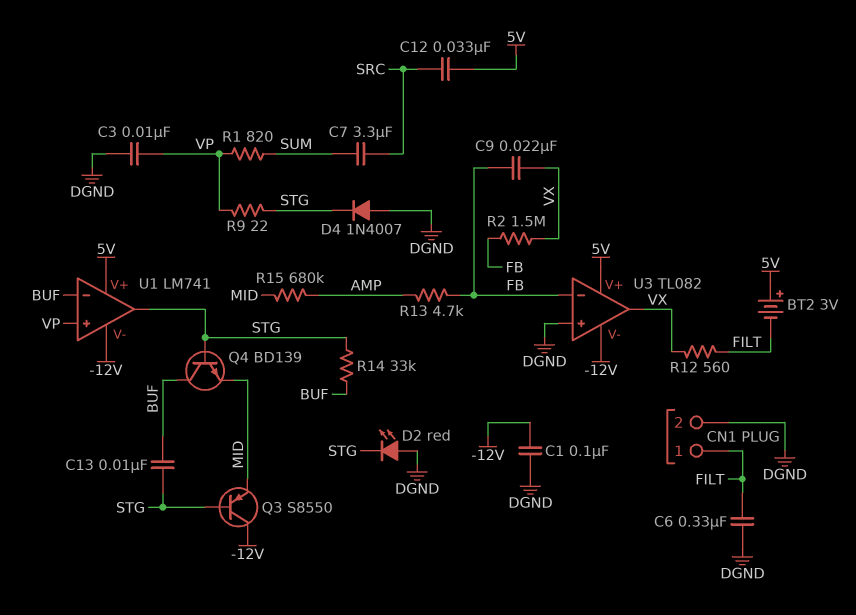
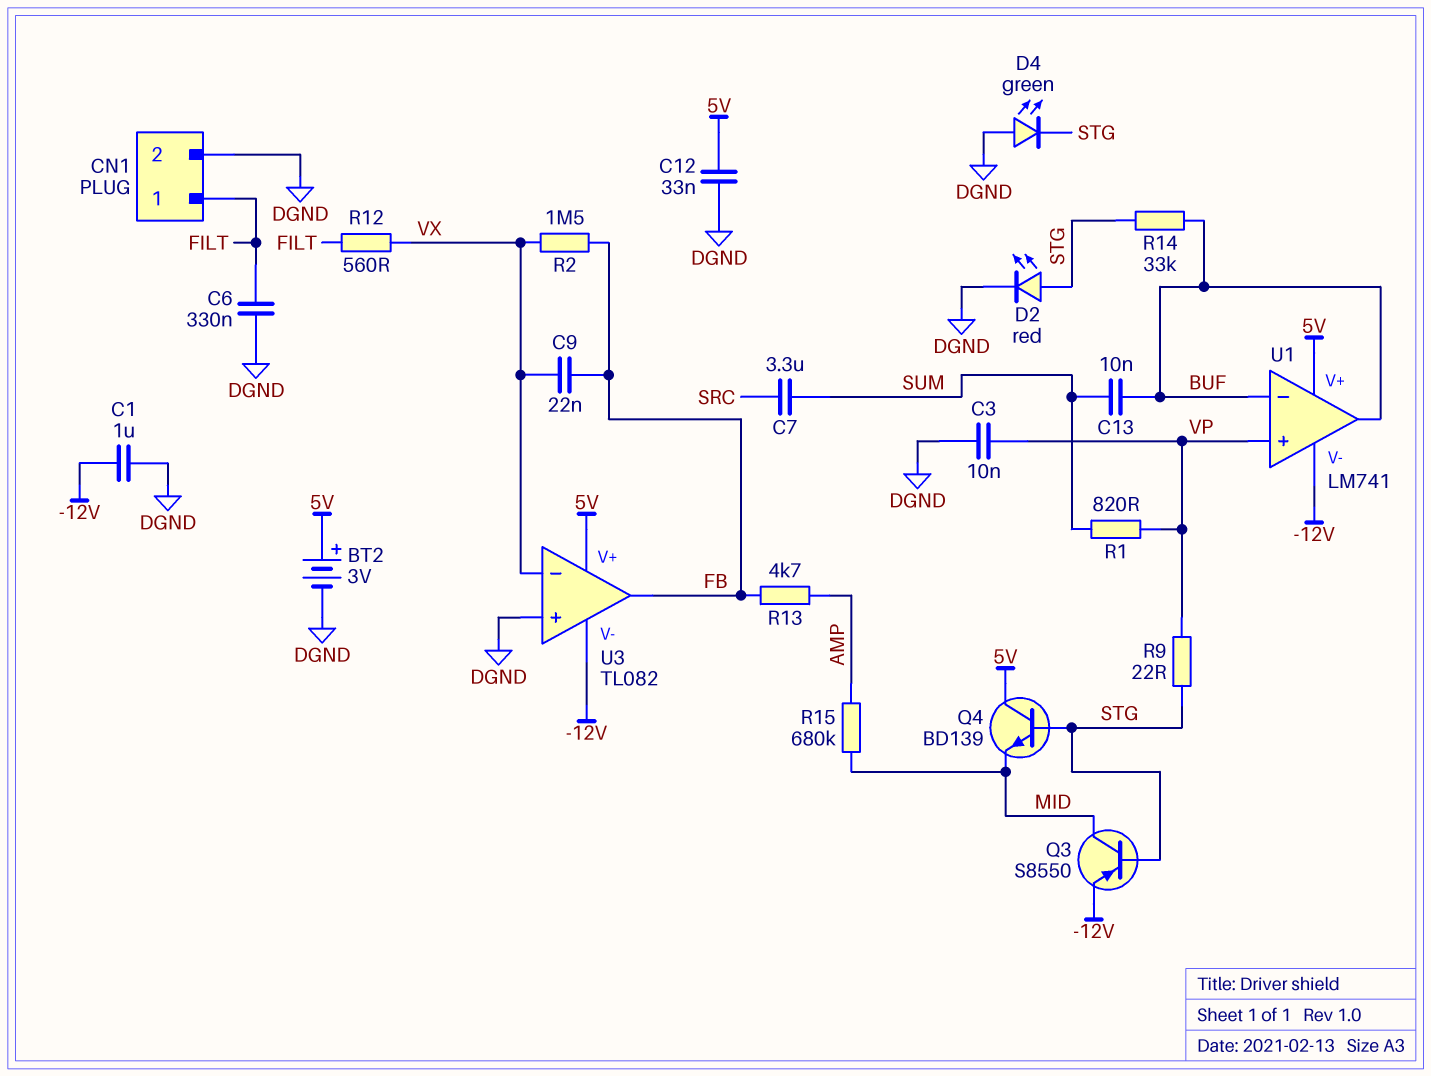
BT2: 3V (plus 5V, minus FILT) -> 3V (plus 5V, minus DGND)
C1: 100nF (-12V, DGND) -> 1uF (-12V, DGND)
C12: 33nF (5V, SRC) -> 33nF (5V, DGND)
C13: 10nF (BUF, STG) -> 10nF (BUF, SUM)
D2: LED red (A DGND, K STG) -> LED red (A STG, K DGND)
D4: diode 1N4007 (A DGND, K STG) -> LED green (A DGND, K STG)
Q3: PNP S8550 (B STG, C -12V, E MID) -> PNP S8550 (B STG, C MID, E -12V)
Q4: NPN BD139 (B STG, C BUF, E MID) -> NPN BD139 (B STG, C 5V, E MID)
U1 pin out: STG -> BUF
U3 pin in-: FB -> VX
U3 pin out: VX -> FB

